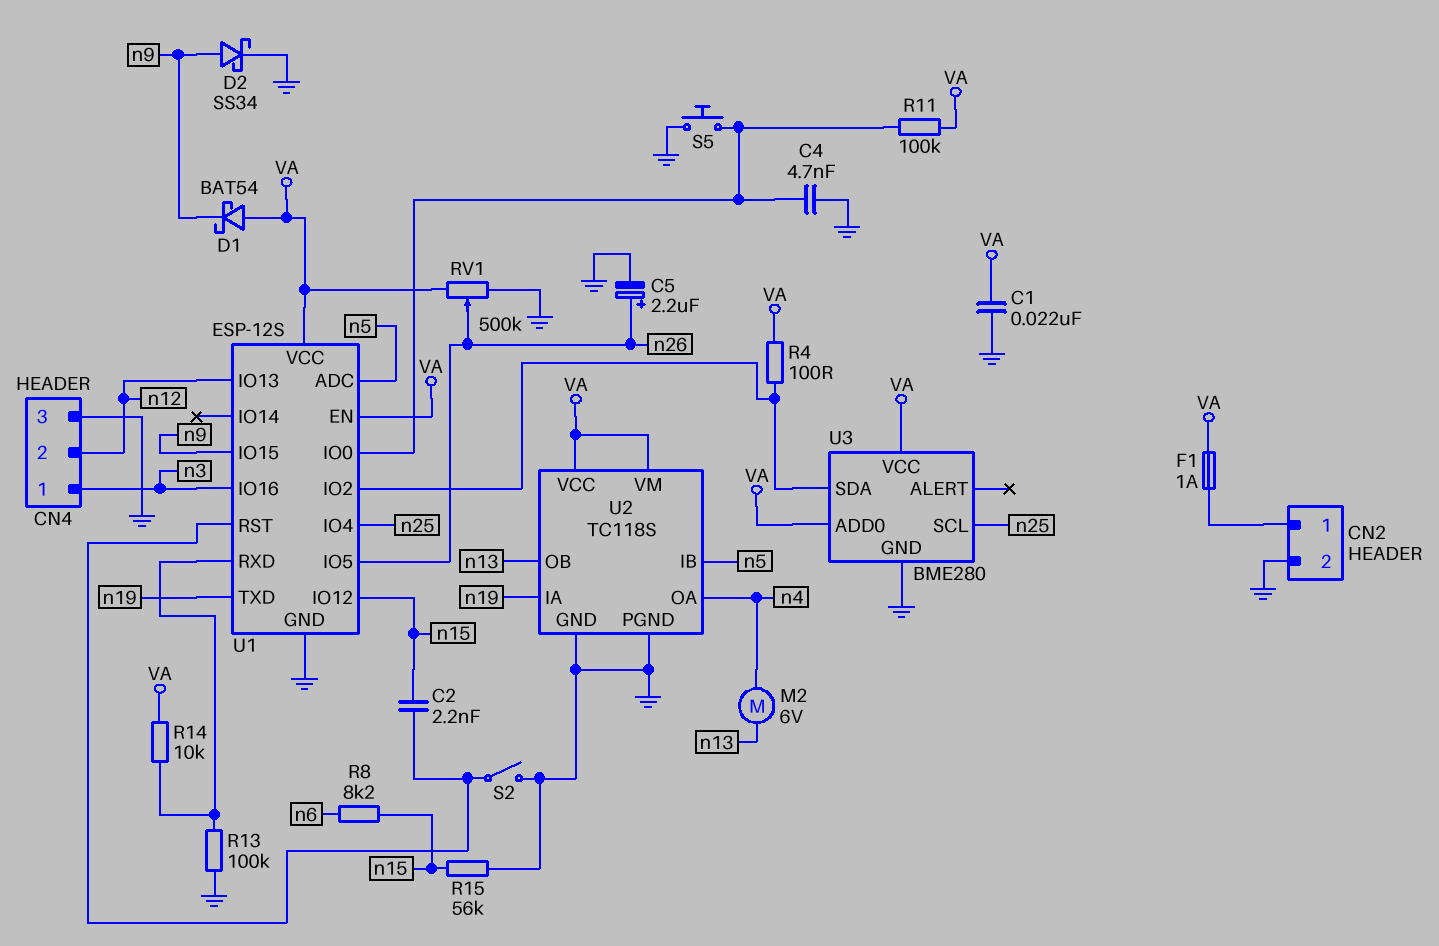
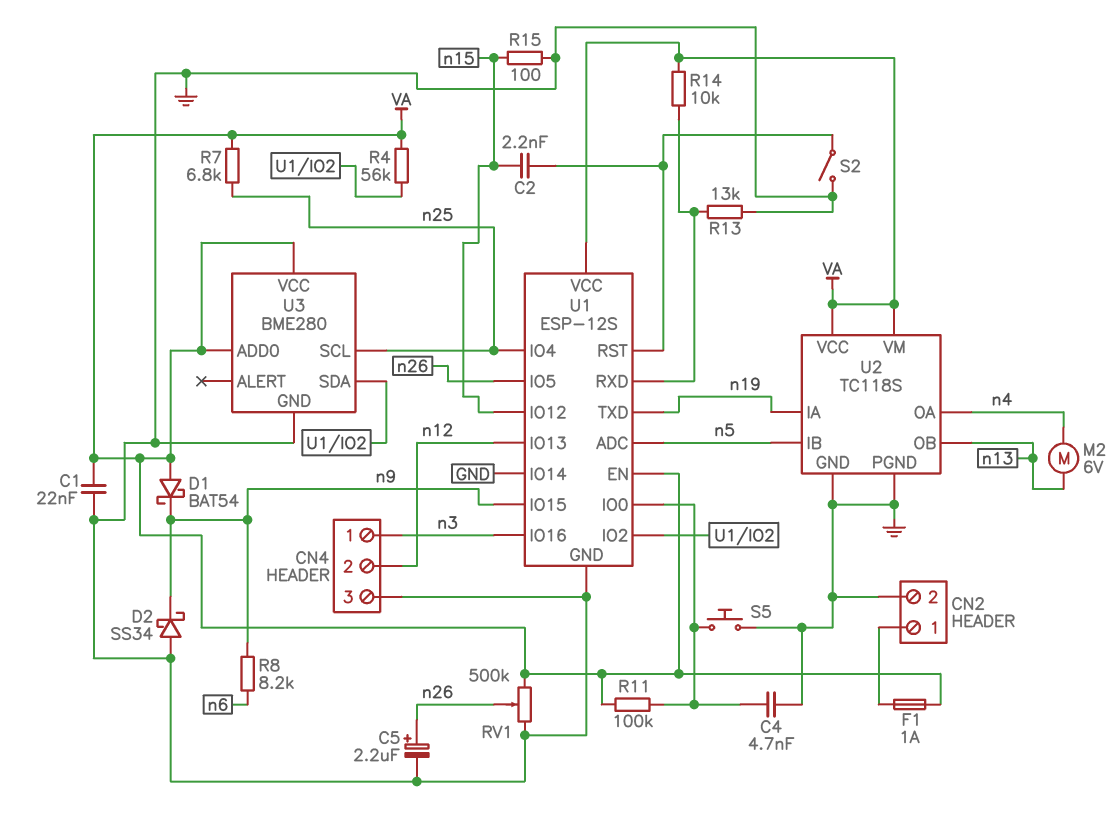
D2: schottky SS34 (A n9, K GND) -> schottky SS34 (A GND, K n9)
R4: 100 (U1/IO2, VA) -> 56k (U1/IO2, VA)
R7: none -> 6.8k (VA, n25)
R8: 8.2k (n6, n15) -> 8.2k (n6, n9)
R13: 100k (GND, U1/RXD) -> 13k (GND, U1/RXD)
R15: 56k (GND, n15) -> 100 (GND, n15)
U1 pin IO14: none -> GND

